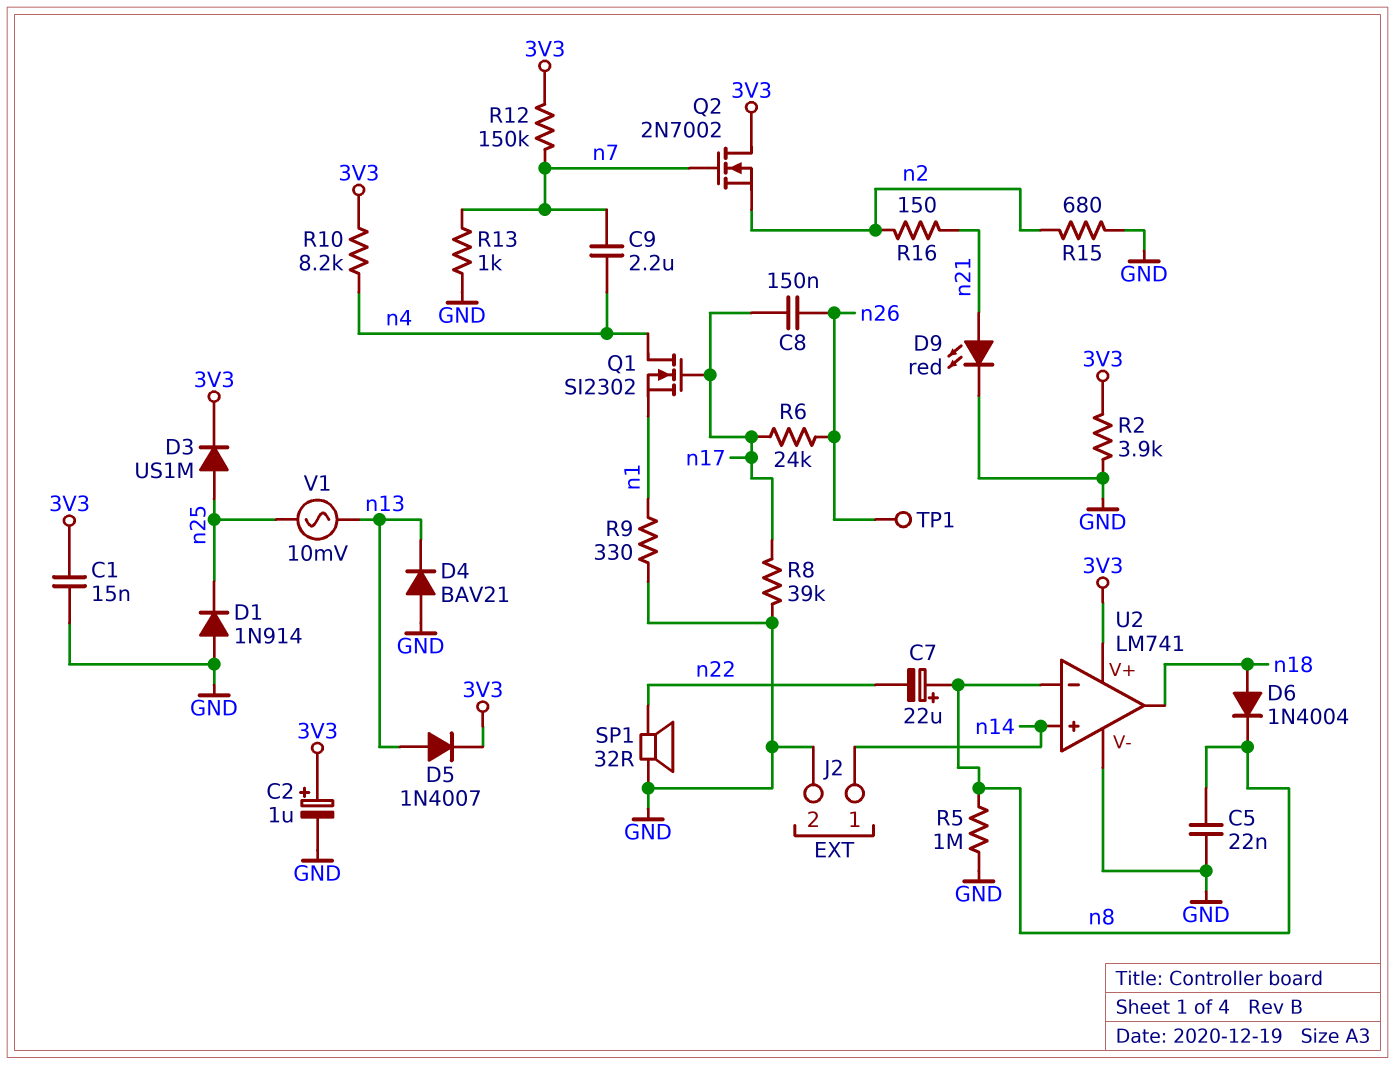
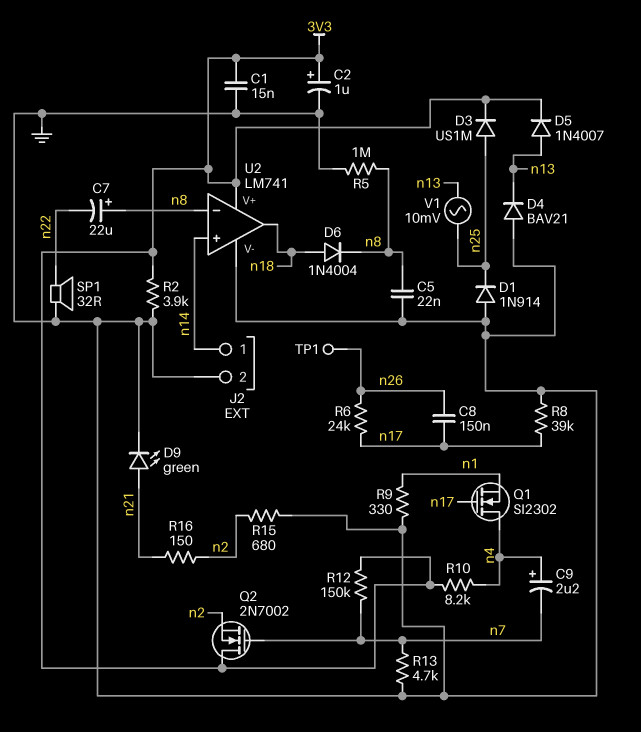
C9: 2.2uF (n4, n7) -> 2.2uF (plus n4, minus n7)
D9: LED red (A n21, K GND) -> LED green (A n21, K GND)
R13: 1k (GND, n7) -> 4.7k (GND, n7)

